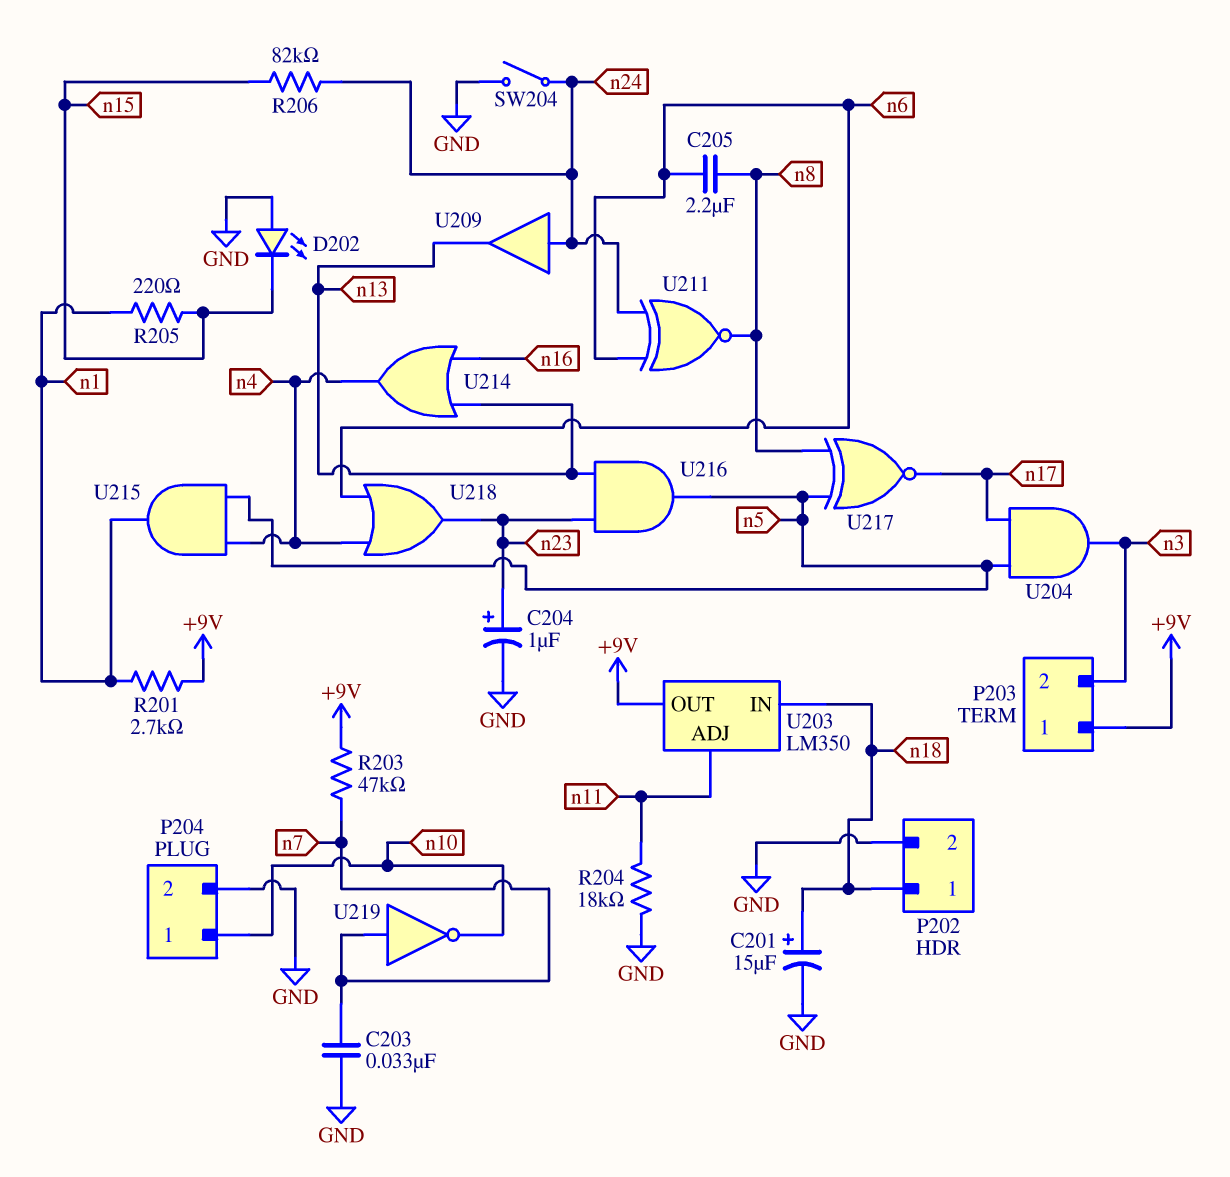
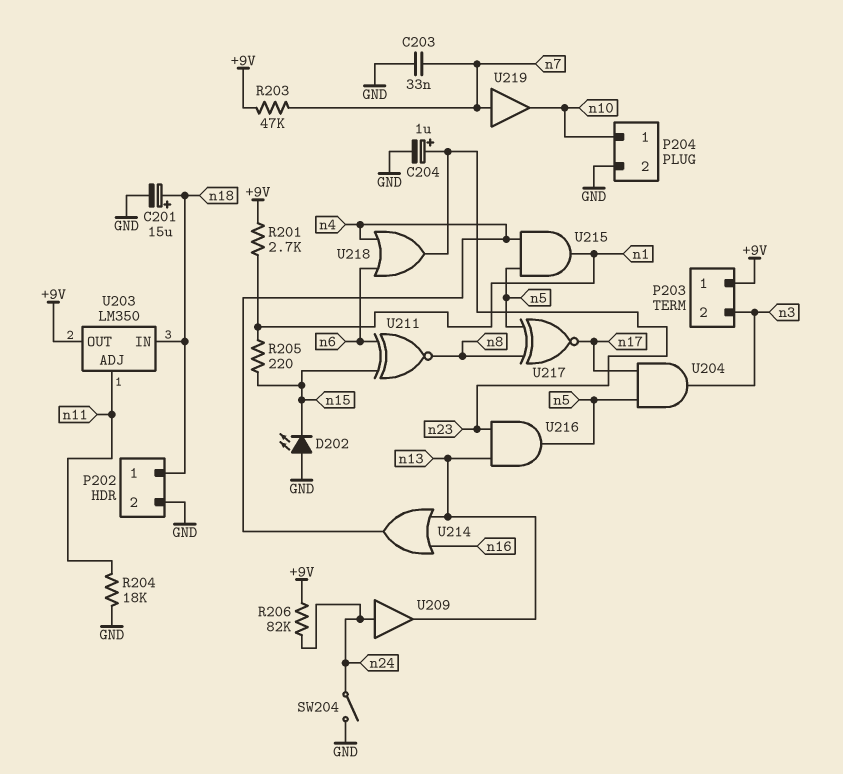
C205: 2.2uF (n6, n8) -> none
R206: 82k (n15, n24) -> 82k (+9V, n24)
U211: XNOR (in n6, in n24, out n8) -> XNOR (in n6, in n15, out n8)
U219: NOT (in n7, out n10) -> buffer (in n7, out n10)

